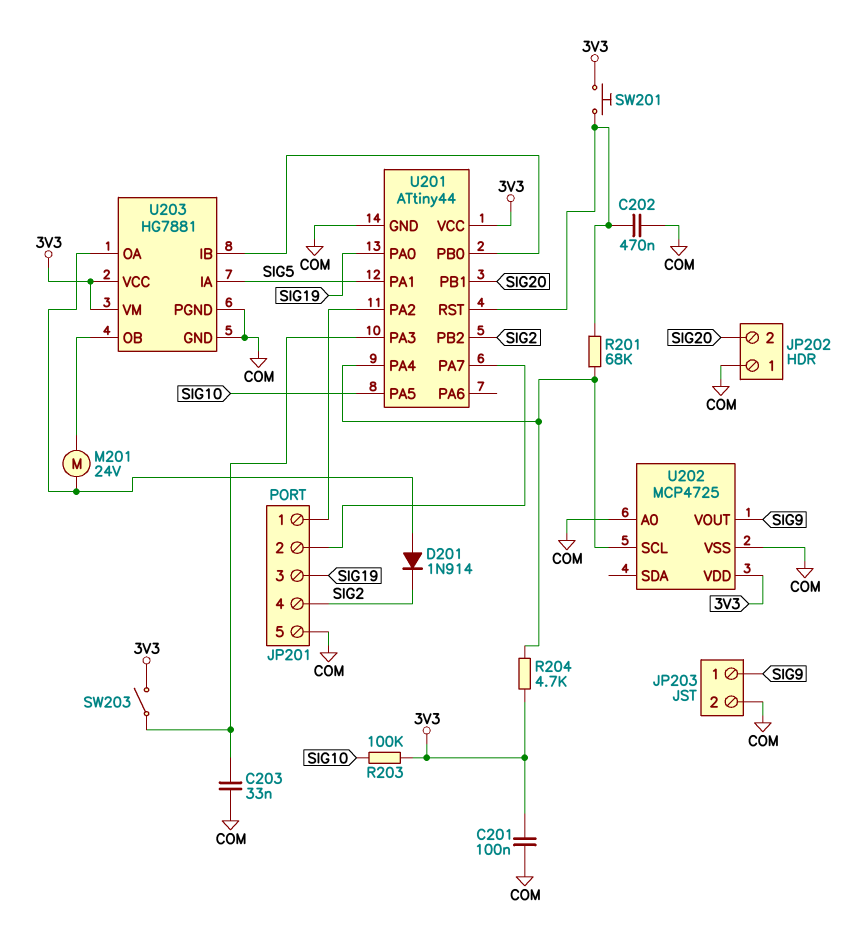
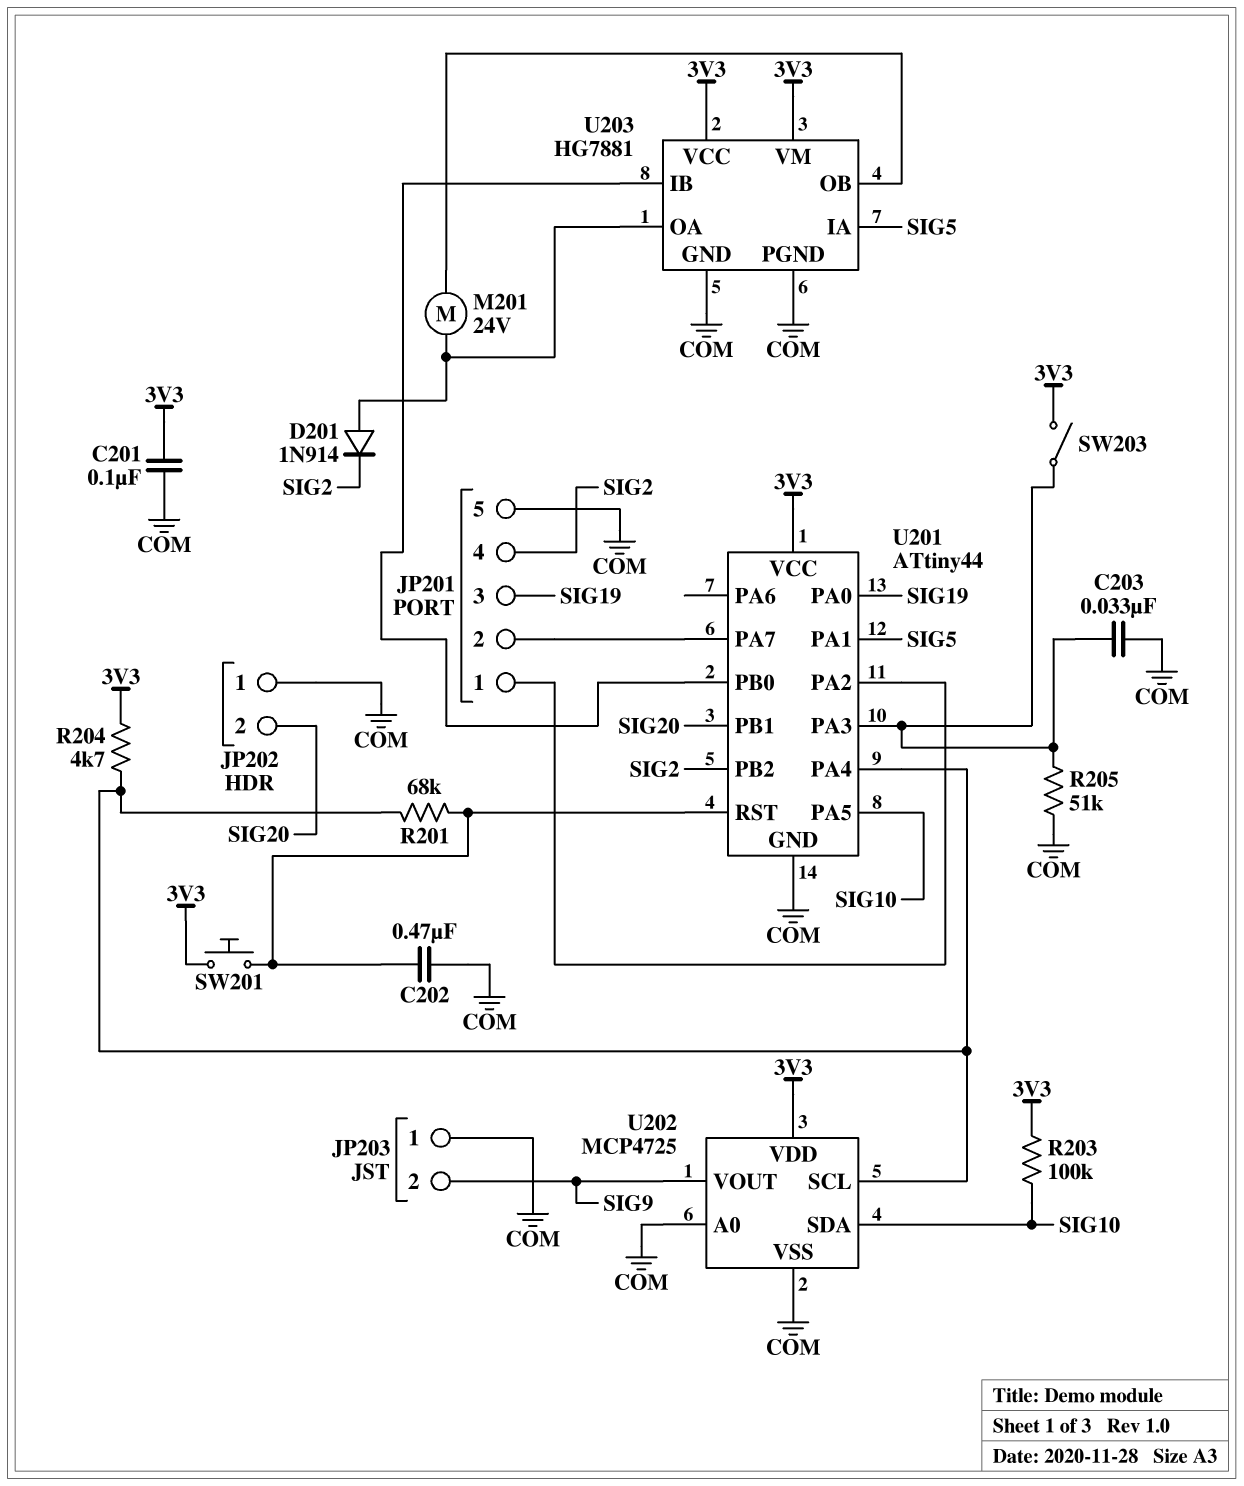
JP203 pin 1: SIG9 -> COM
JP203 pin 2: COM -> SIG9
R205: none -> 51k (COM, U201/PA3)
U202 pin SDA: none -> SIG10

